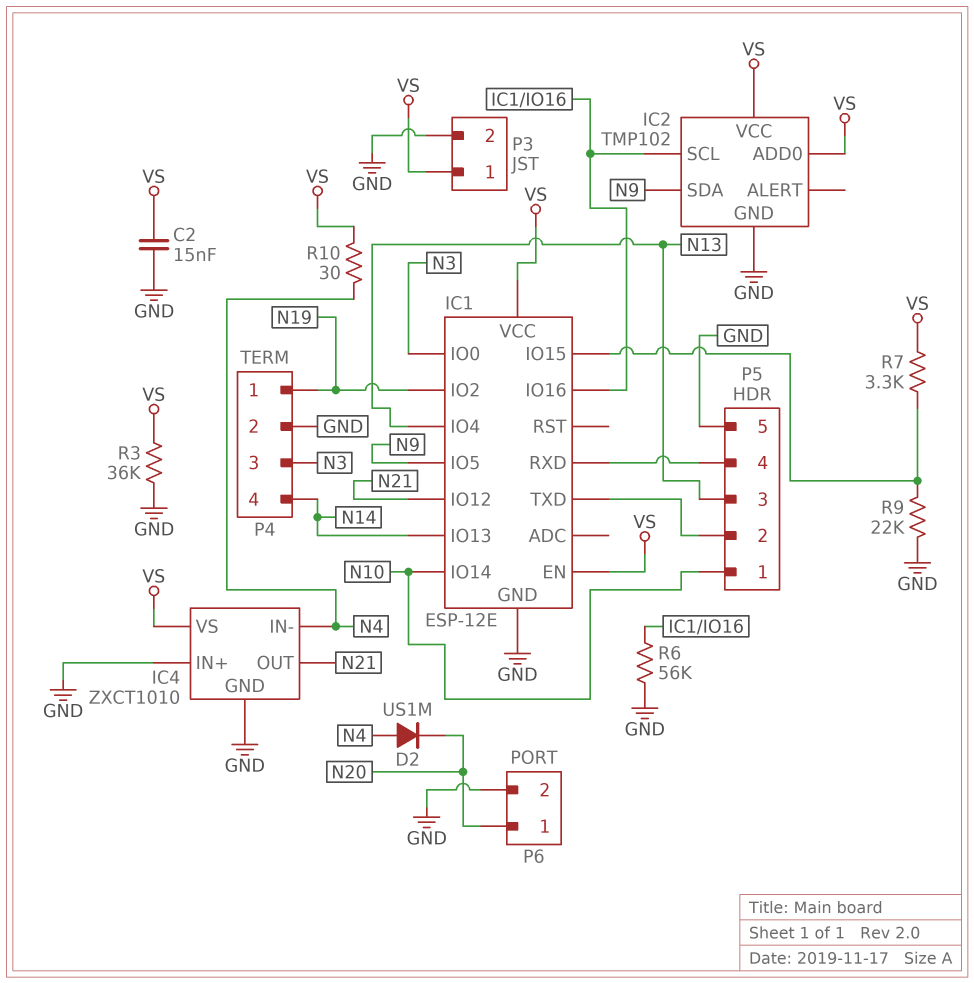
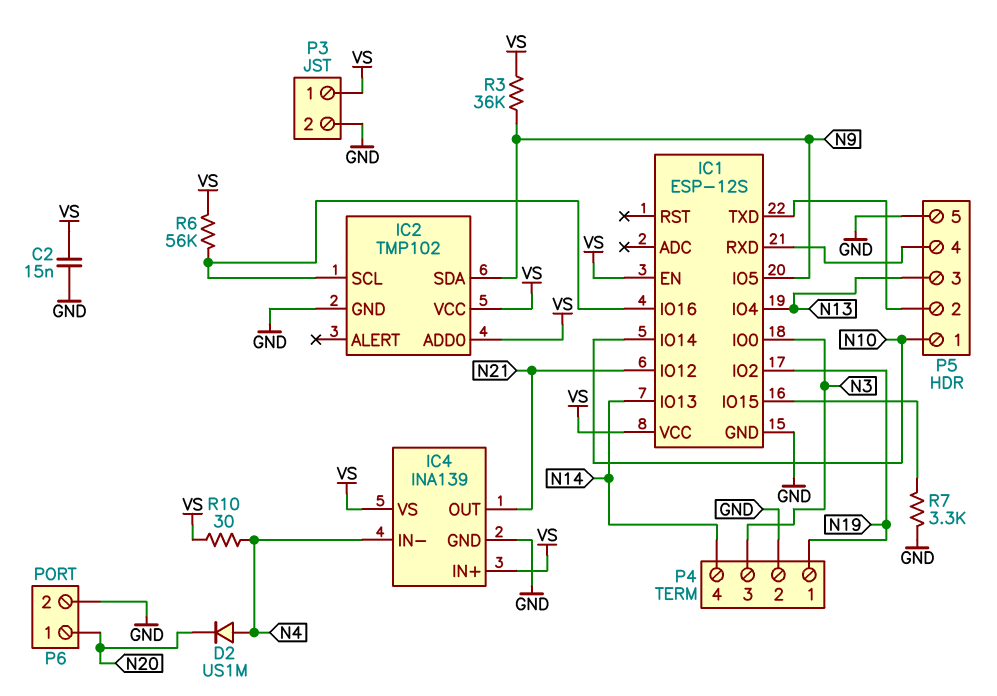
IC1: ESP-12E -> ESP-12S
IC4: ZXCT1010 -> INA139
IC4 pin IN+: GND -> VS
R3: 36k (GND, VS) -> 36k (N9, VS)
R6: 56k (GND, IC1/IO16) -> 56k (IC1/IO16, VS)
R7: 3.3k (IC1/IO15, VS) -> 3.3k (GND, IC1/IO15)
R9: 22k (GND, IC1/IO15) -> none

